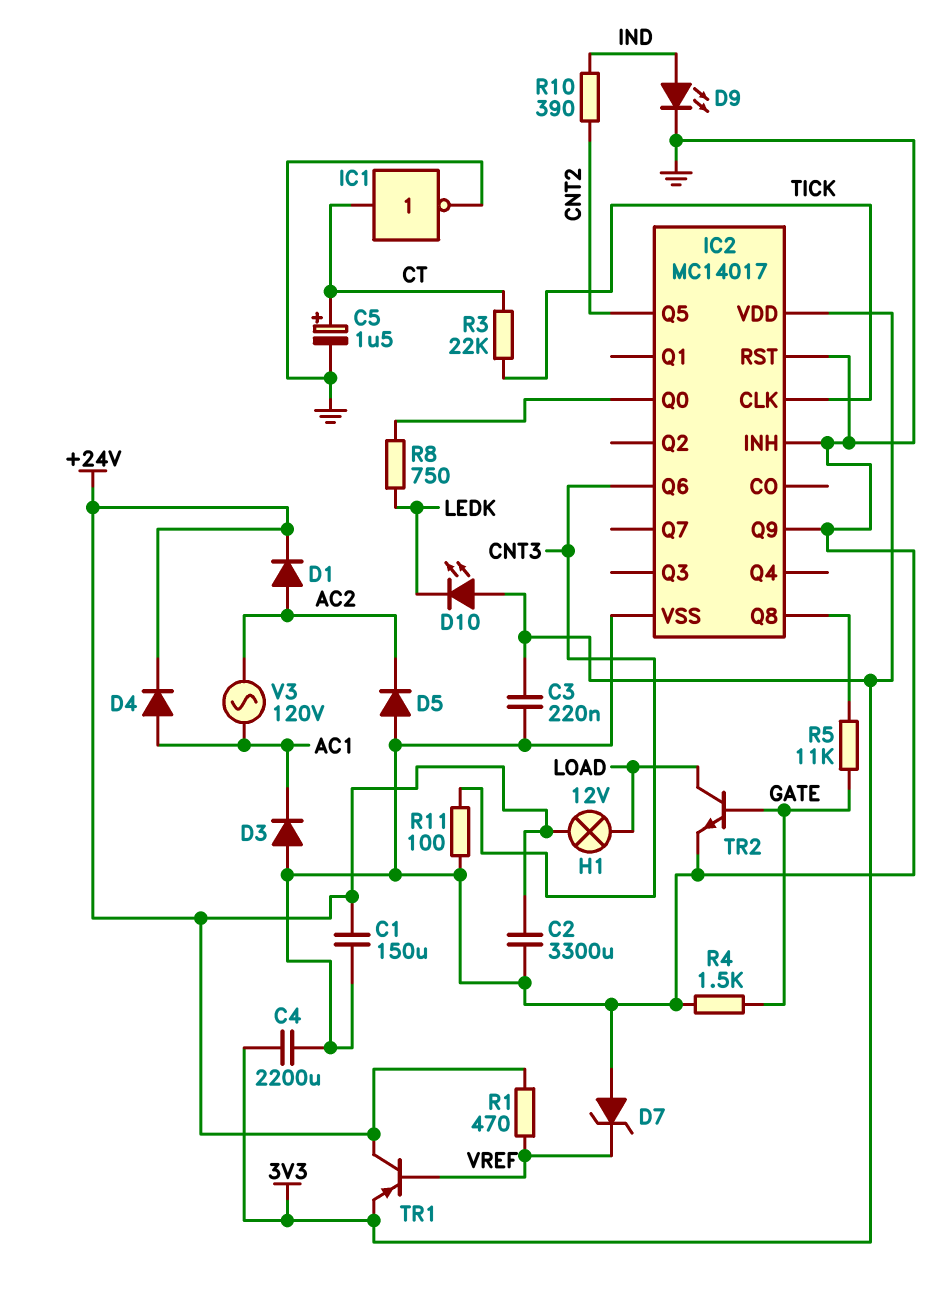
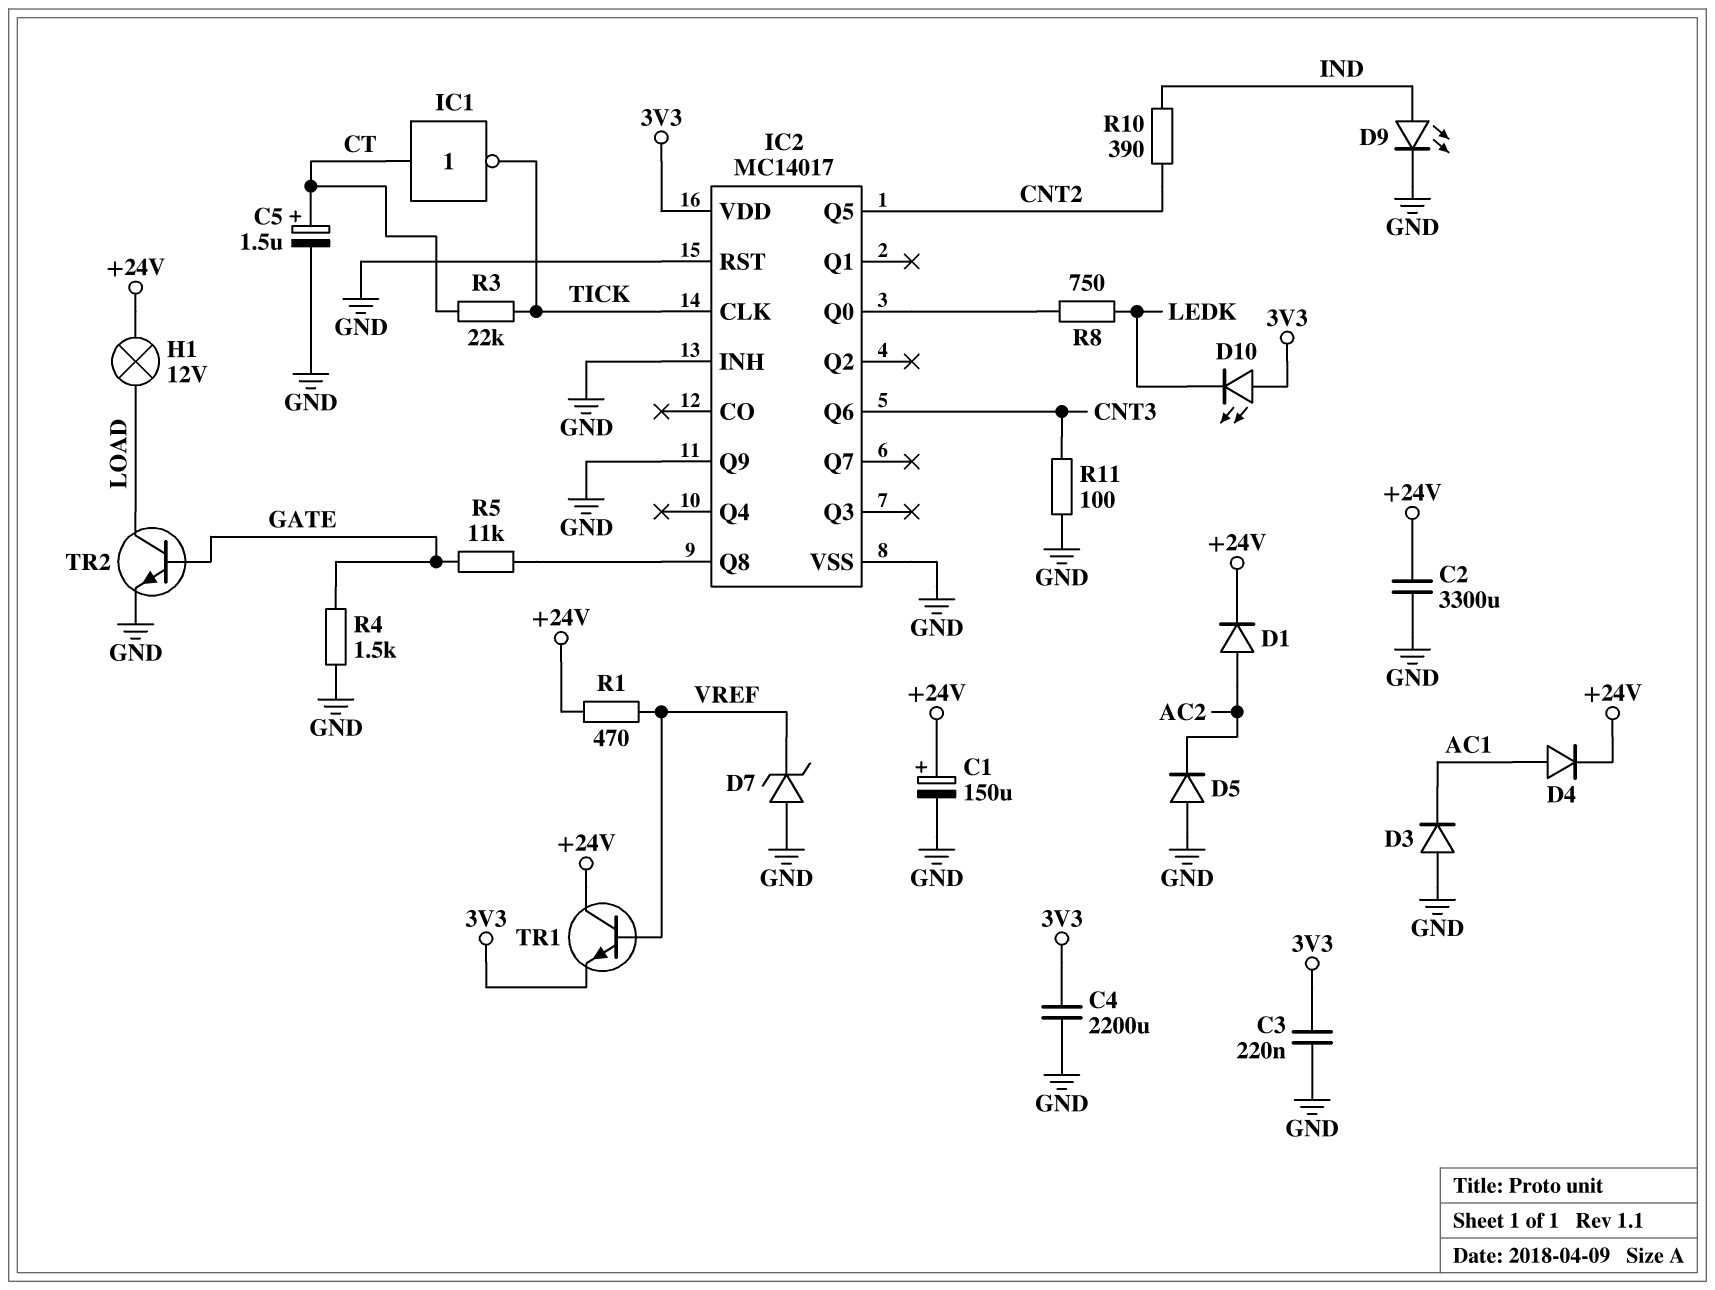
C1: 150uF (+24V, GND) -> 150uF (plus +24V, minus GND)
IC1: NOT (in CT, out GND) -> NOT (in CT, out TICK)
TR1: PNP (B VREF, C +24V, E 3V3) -> NPN (B VREF, C +24V, E 3V3)
V3: AC 120V (AC1, AC2) -> none

